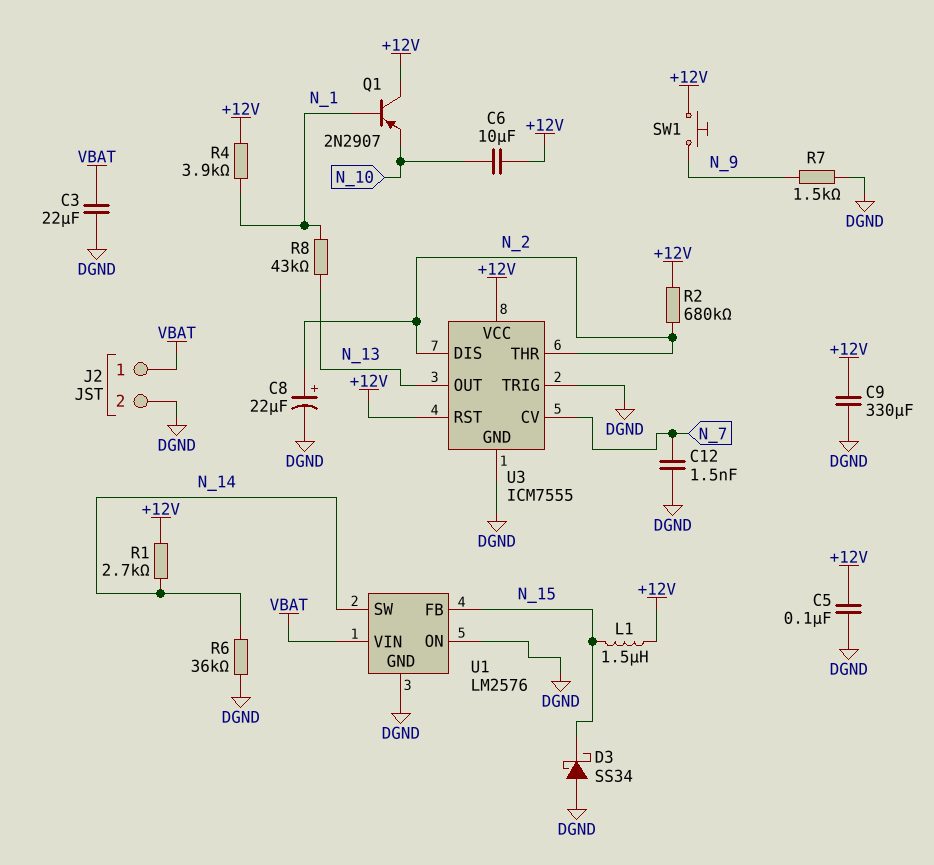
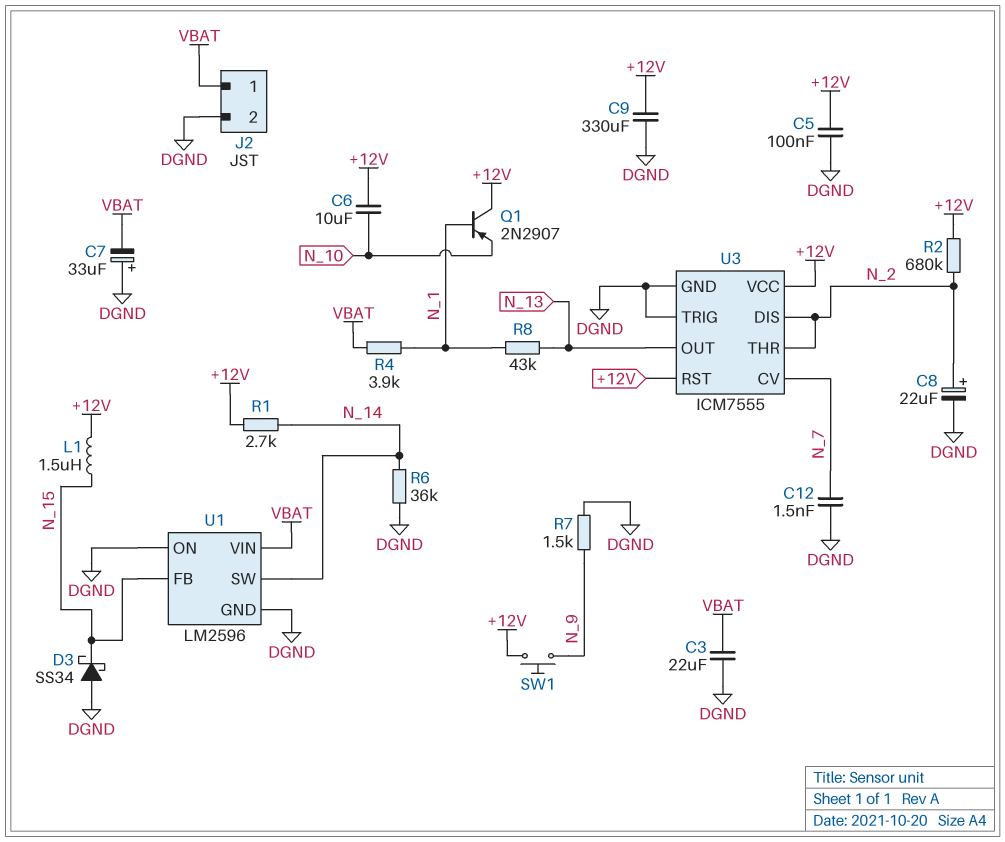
C7: none -> 33uF (plus DGND, minus VBAT)
R4: 3.9k (+12V, N_1) -> 3.9k (N_1, VBAT)
U1: LM2576 -> LM2596

